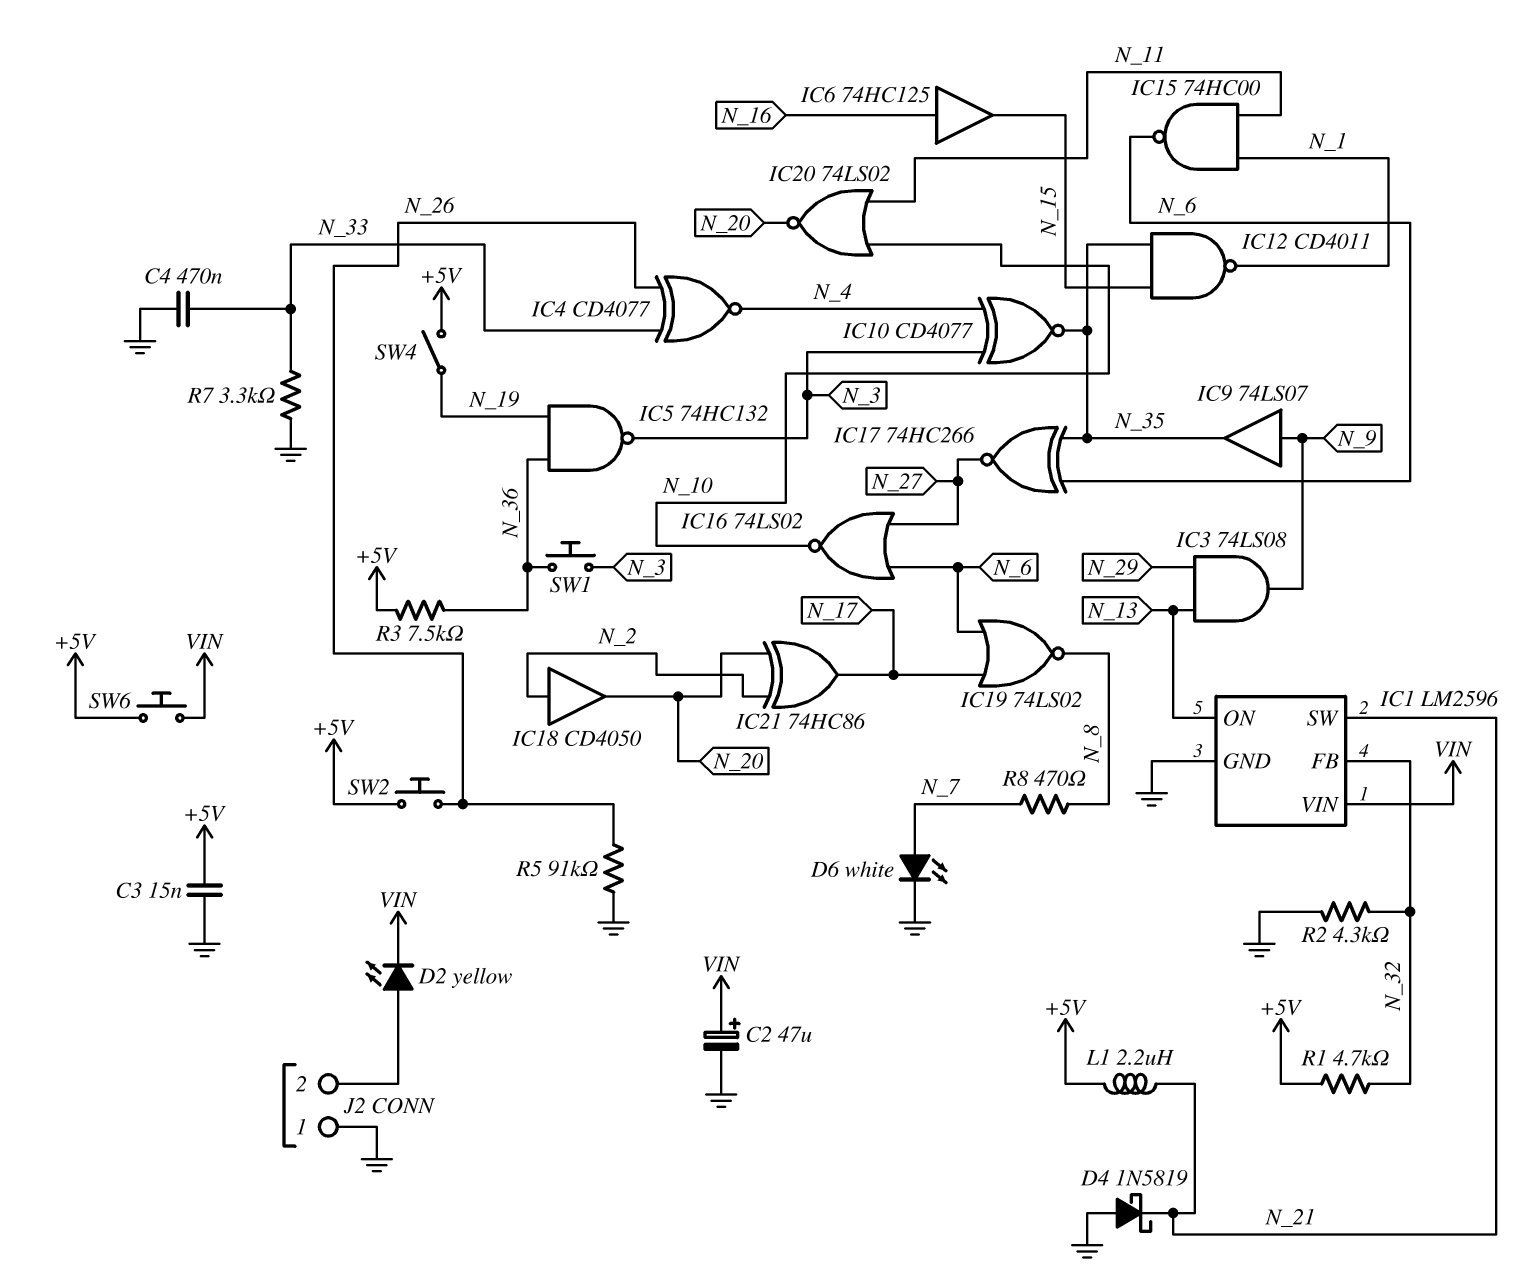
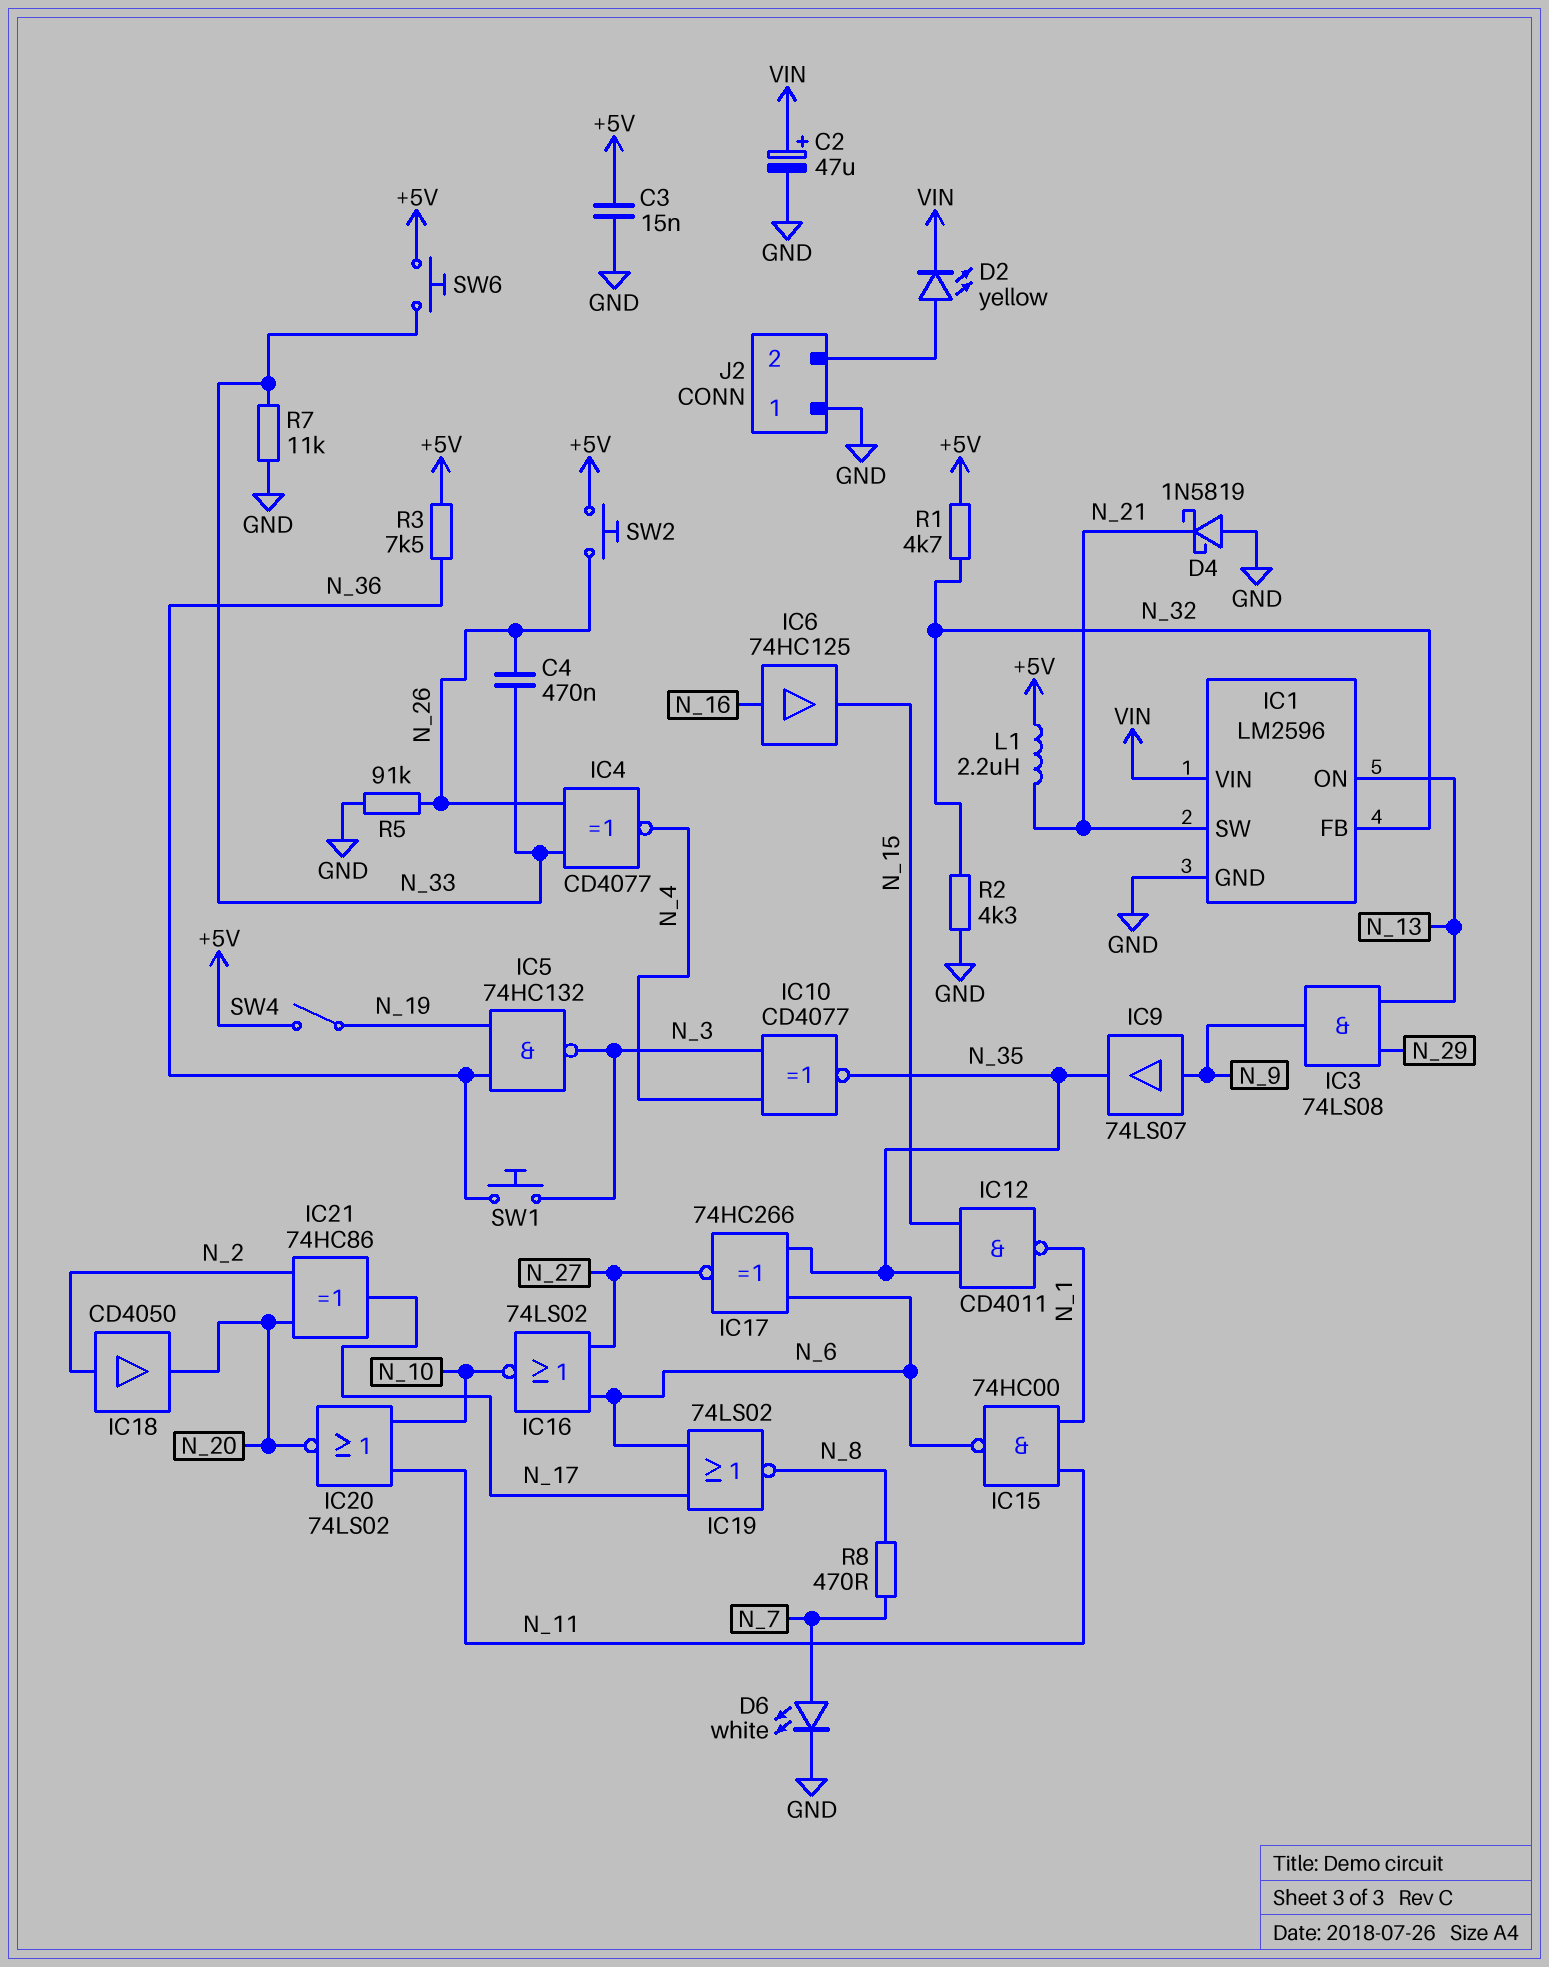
C4: 470nF (GND, N_33) -> 470nF (N_26, N_33)
R7: 3.3k (GND, N_33) -> 11k (GND, N_33)
SW6: button (+5V, VIN) -> button (+5V, N_33)

